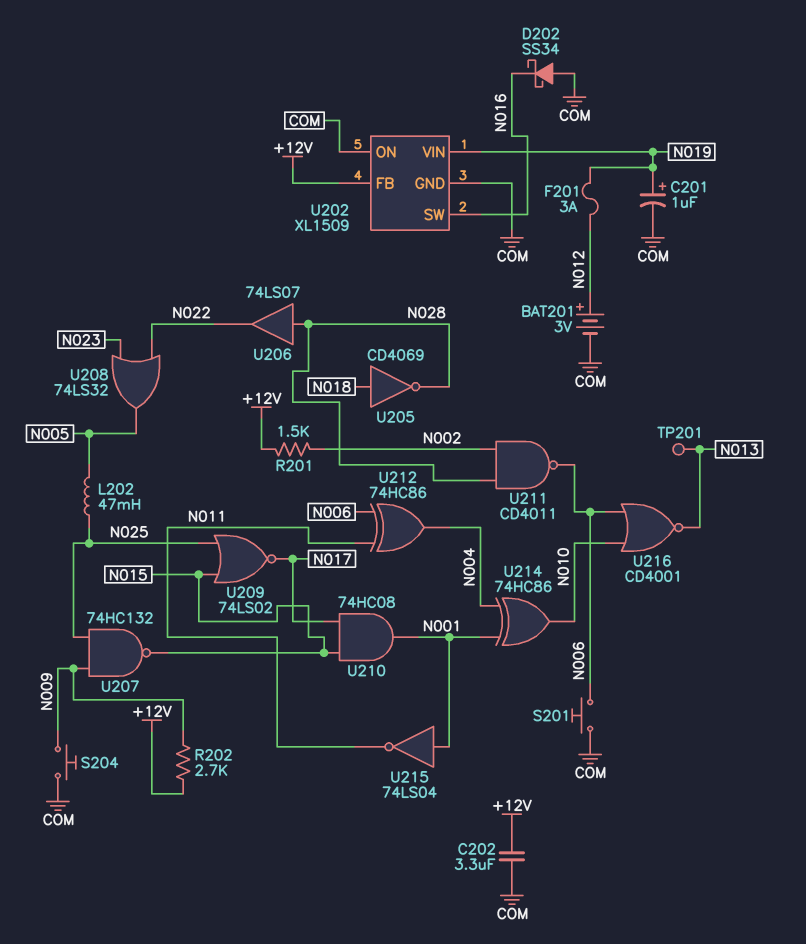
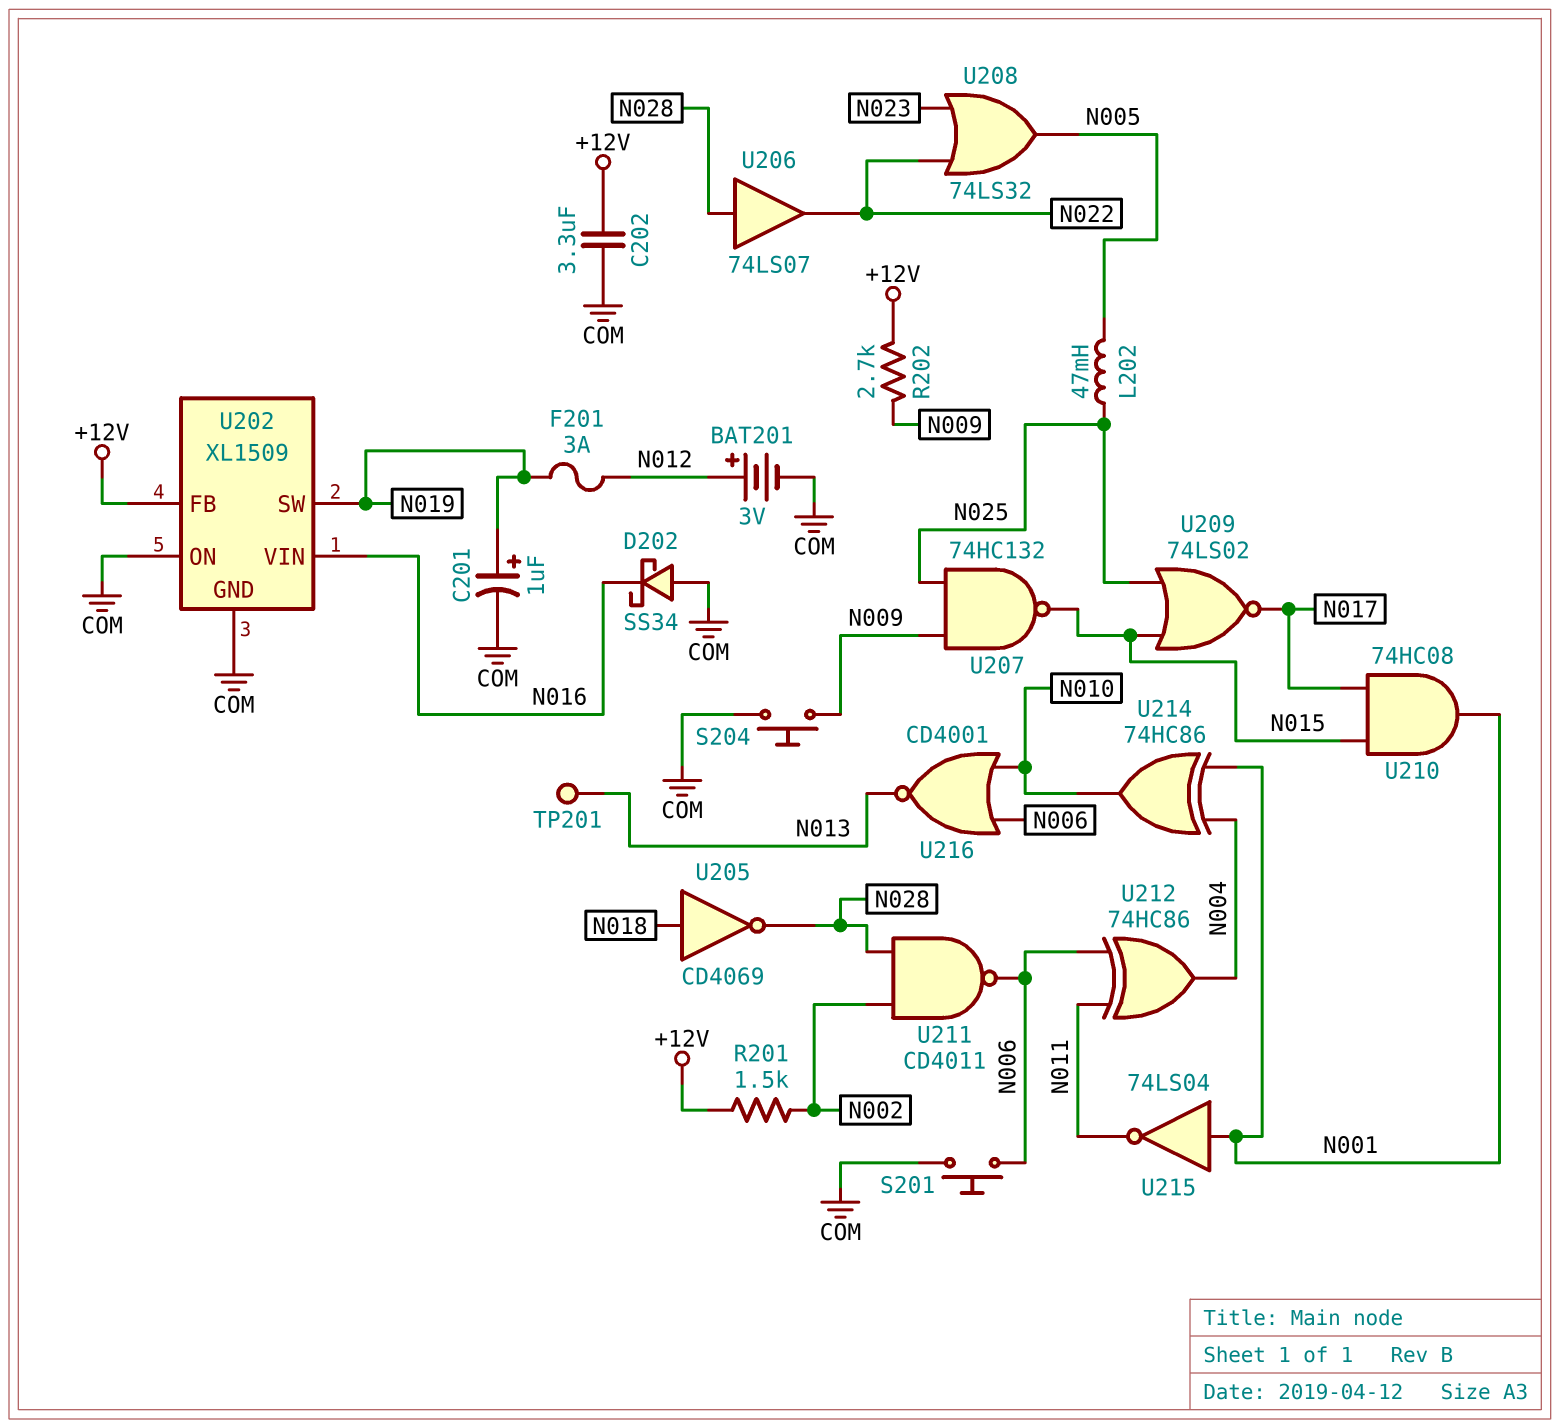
U202 pin SW: N016 -> N019
U202 pin VIN: N019 -> N016

